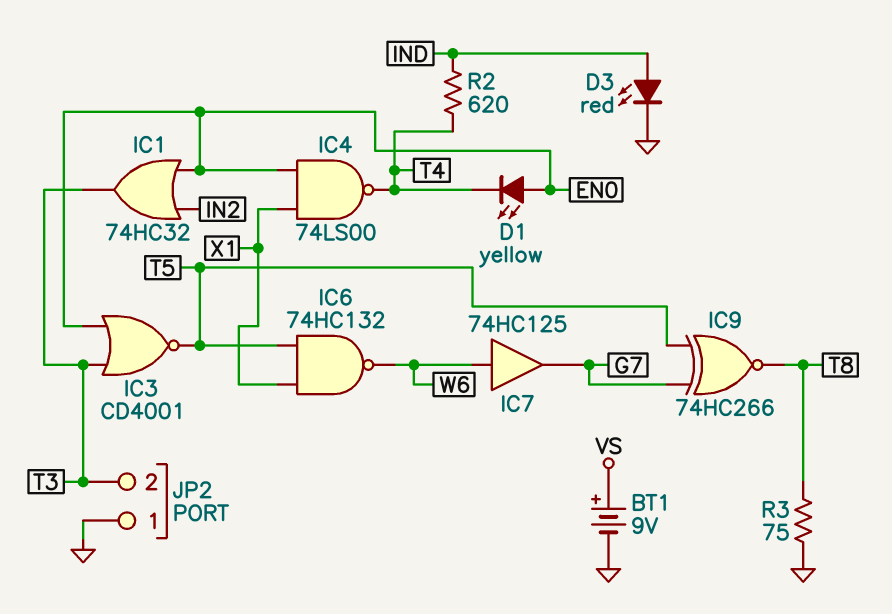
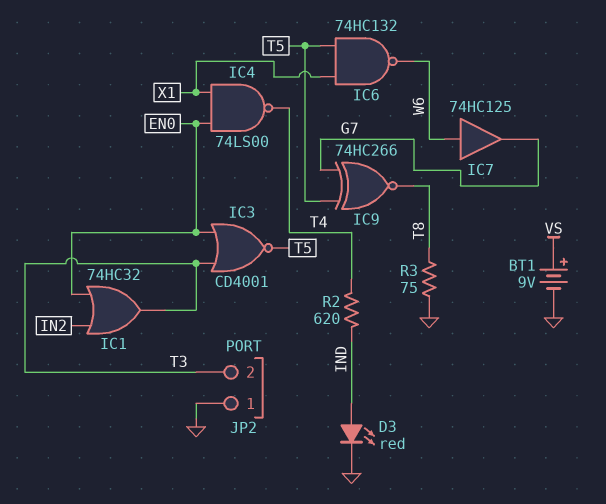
D1: LED yellow (A EN0, K T4) -> none

